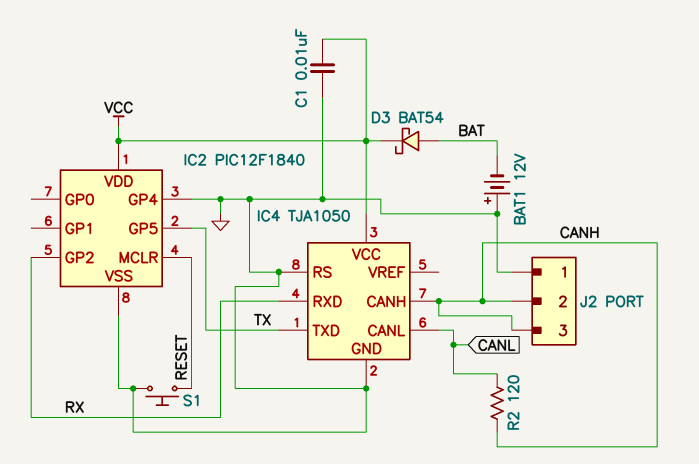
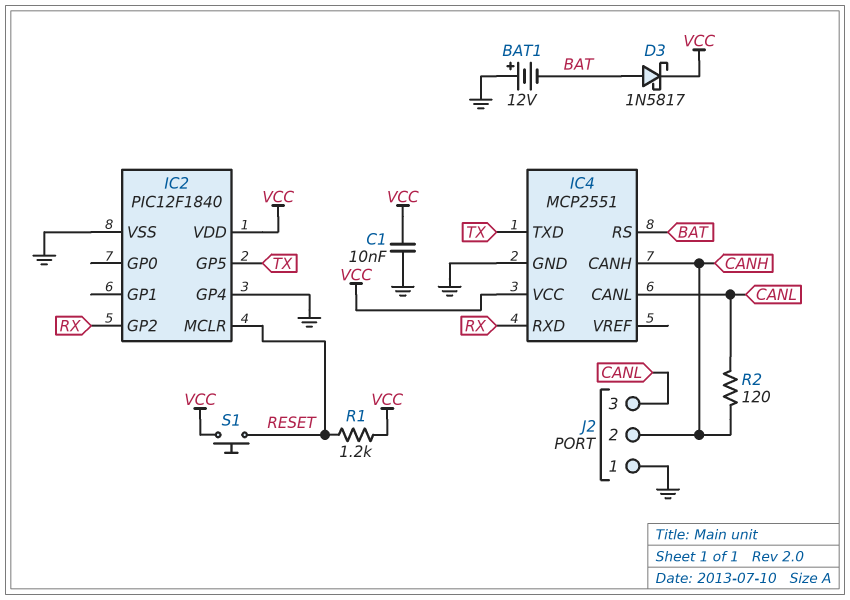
D3: schottky BAT54 (A BAT, K VCC) -> schottky 1N5817 (A BAT, K VCC)
IC4: TJA1050 -> MCP2551
IC4 pin RS: GND -> BAT
J2 pin 3: CANH -> CANL
R1: none -> 1.2k (RESET, VCC)
S1: button (GND, RESET) -> button (RESET, VCC)

